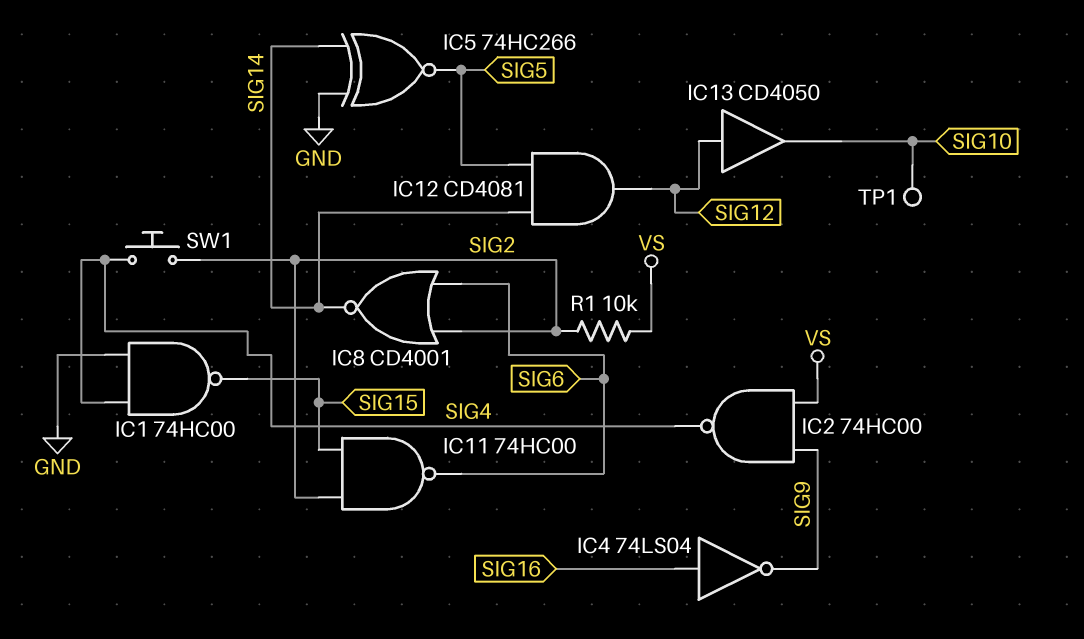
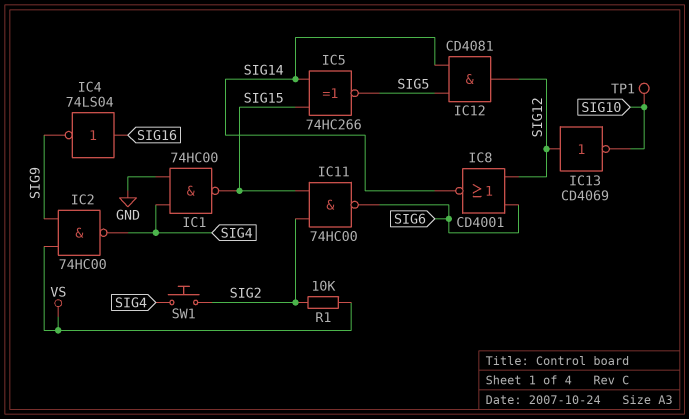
IC5: XNOR 74HC266 (in GND, in SIG14, out SIG5) -> XNOR 74HC266 (in SIG14, in SIG15, out SIG5)
IC8: NOR CD4001 (in SIG2, in SIG6, out SIG14) -> NOR CD4001 (in SIG6, in SIG12, out SIG14)
IC13: buffer CD4050 (in SIG12, out SIG10) -> NOT CD4069 (in SIG12, out SIG10)

